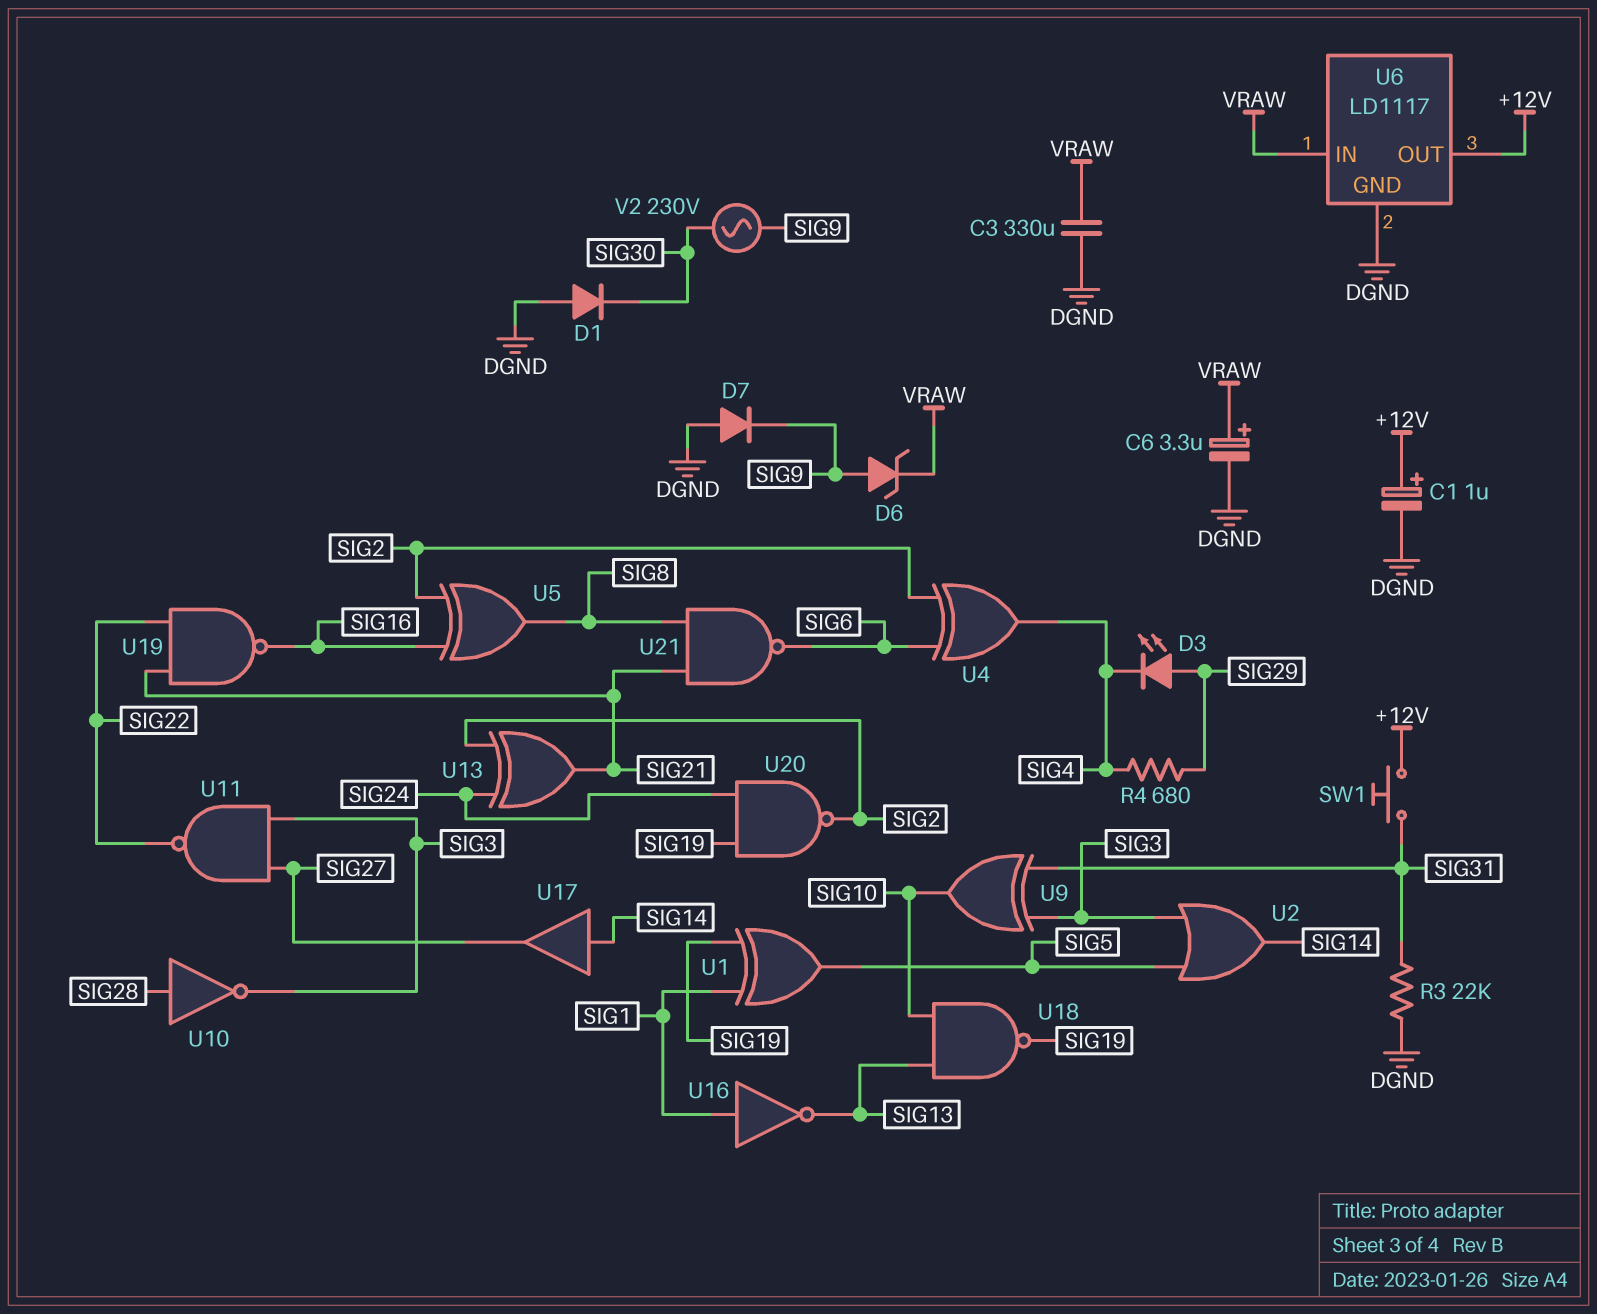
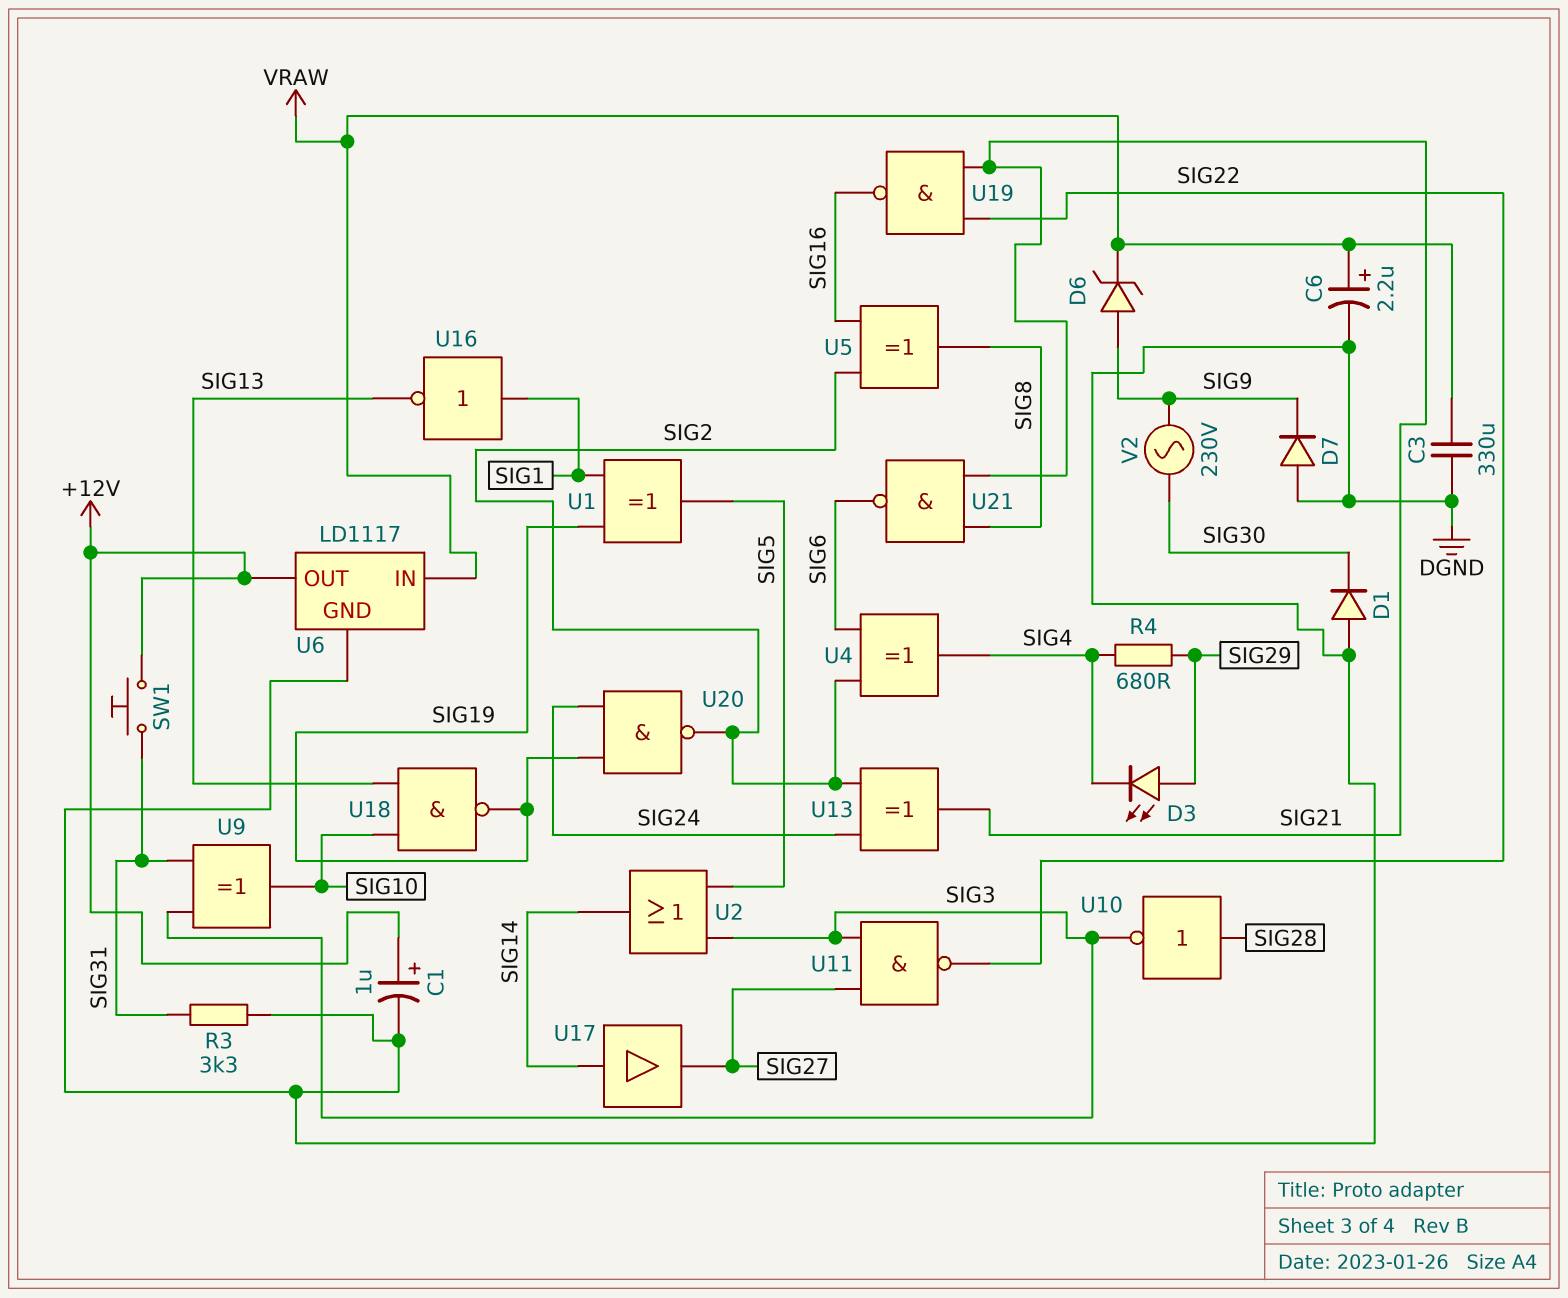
C6: 3.3uF (plus VRAW, minus DGND) -> 2.2uF (plus VRAW, minus DGND)
R3: 22k (DGND, SIG31) -> 3.3k (DGND, SIG31)

